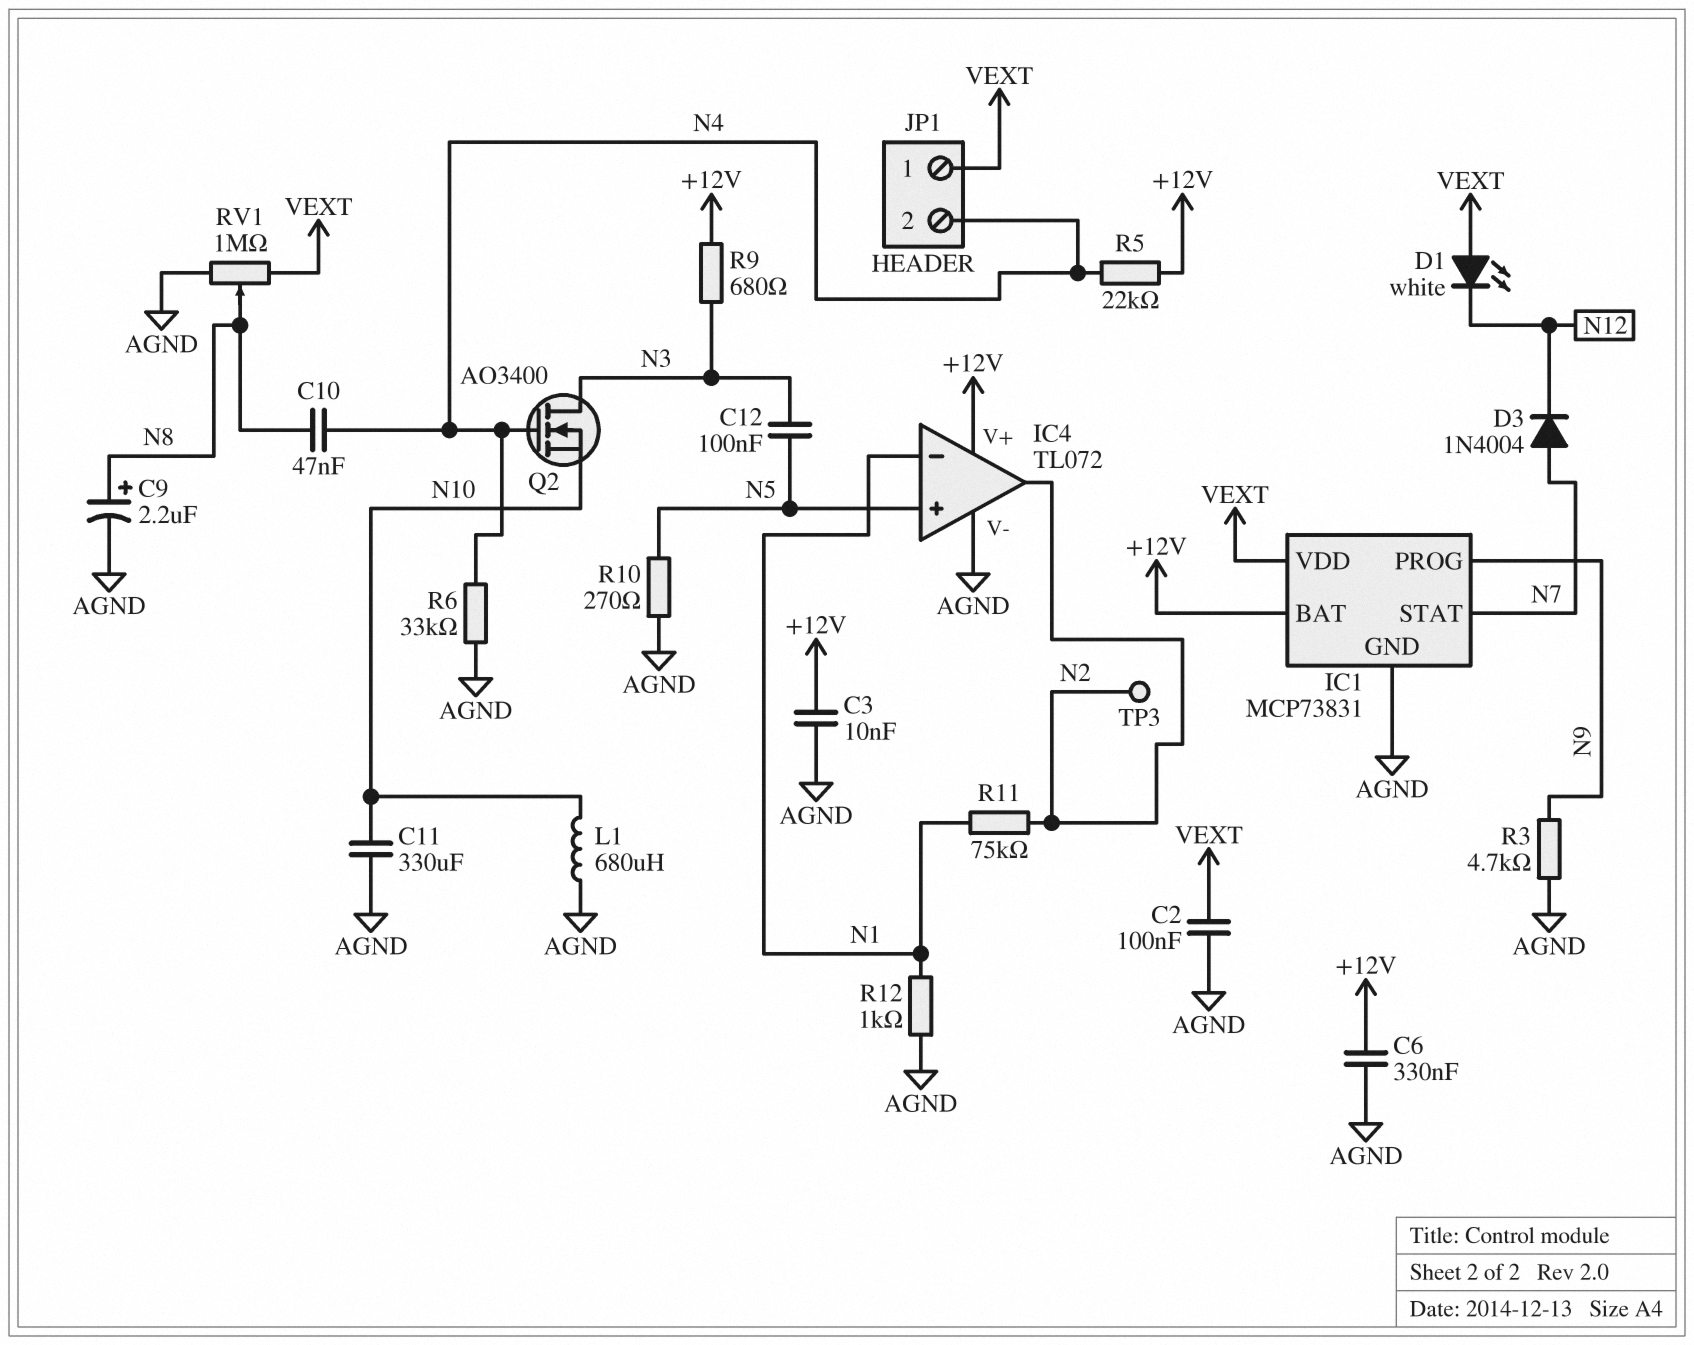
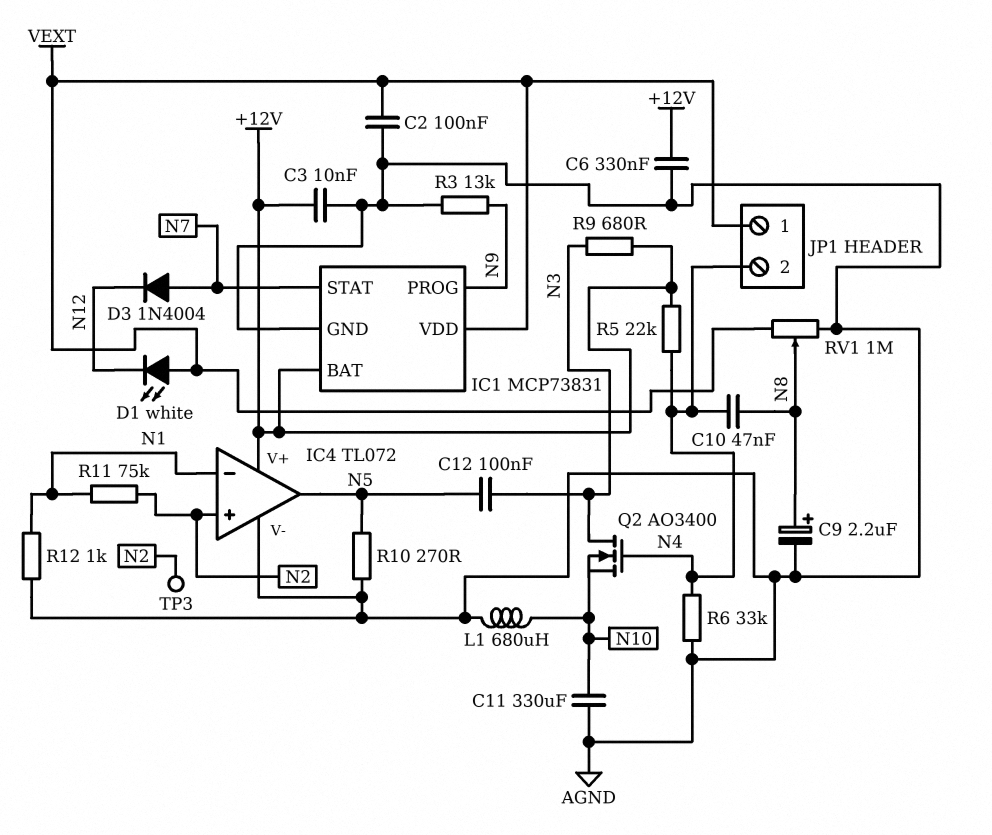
IC4 pin in+: N5 -> N2
IC4 pin out: N2 -> N5
R3: 4.7k (AGND, N9) -> 13k (AGND, N9)

